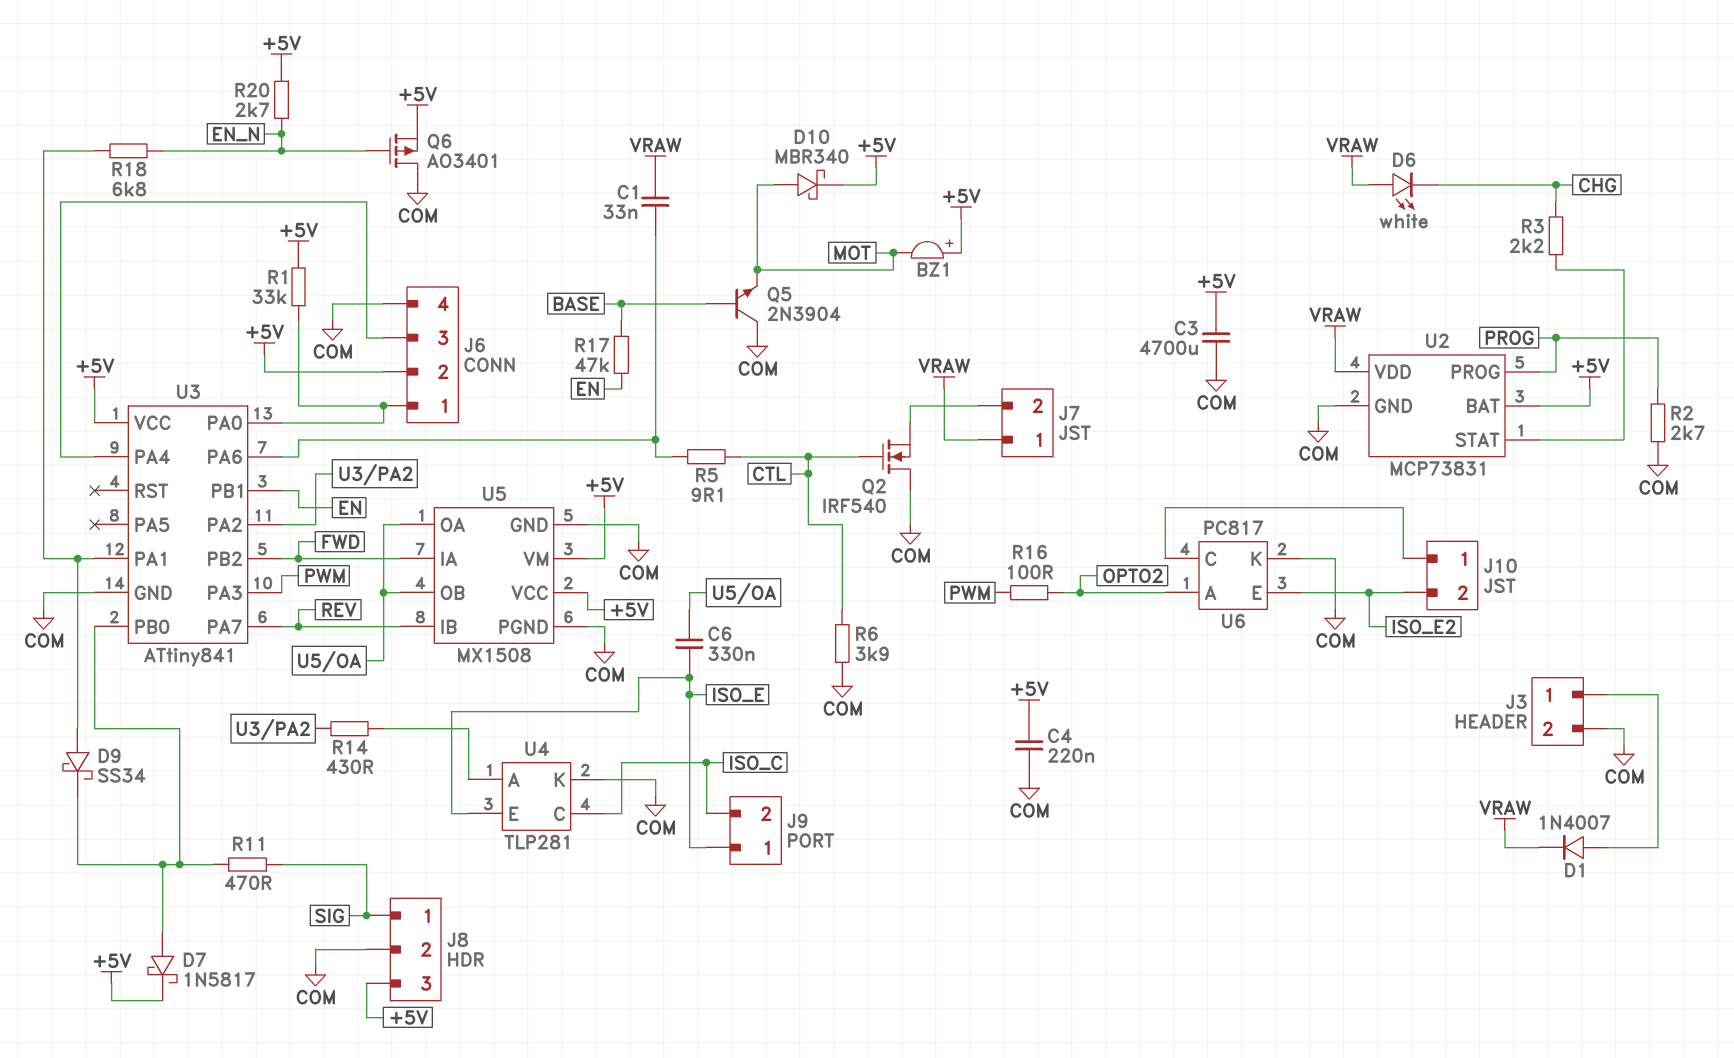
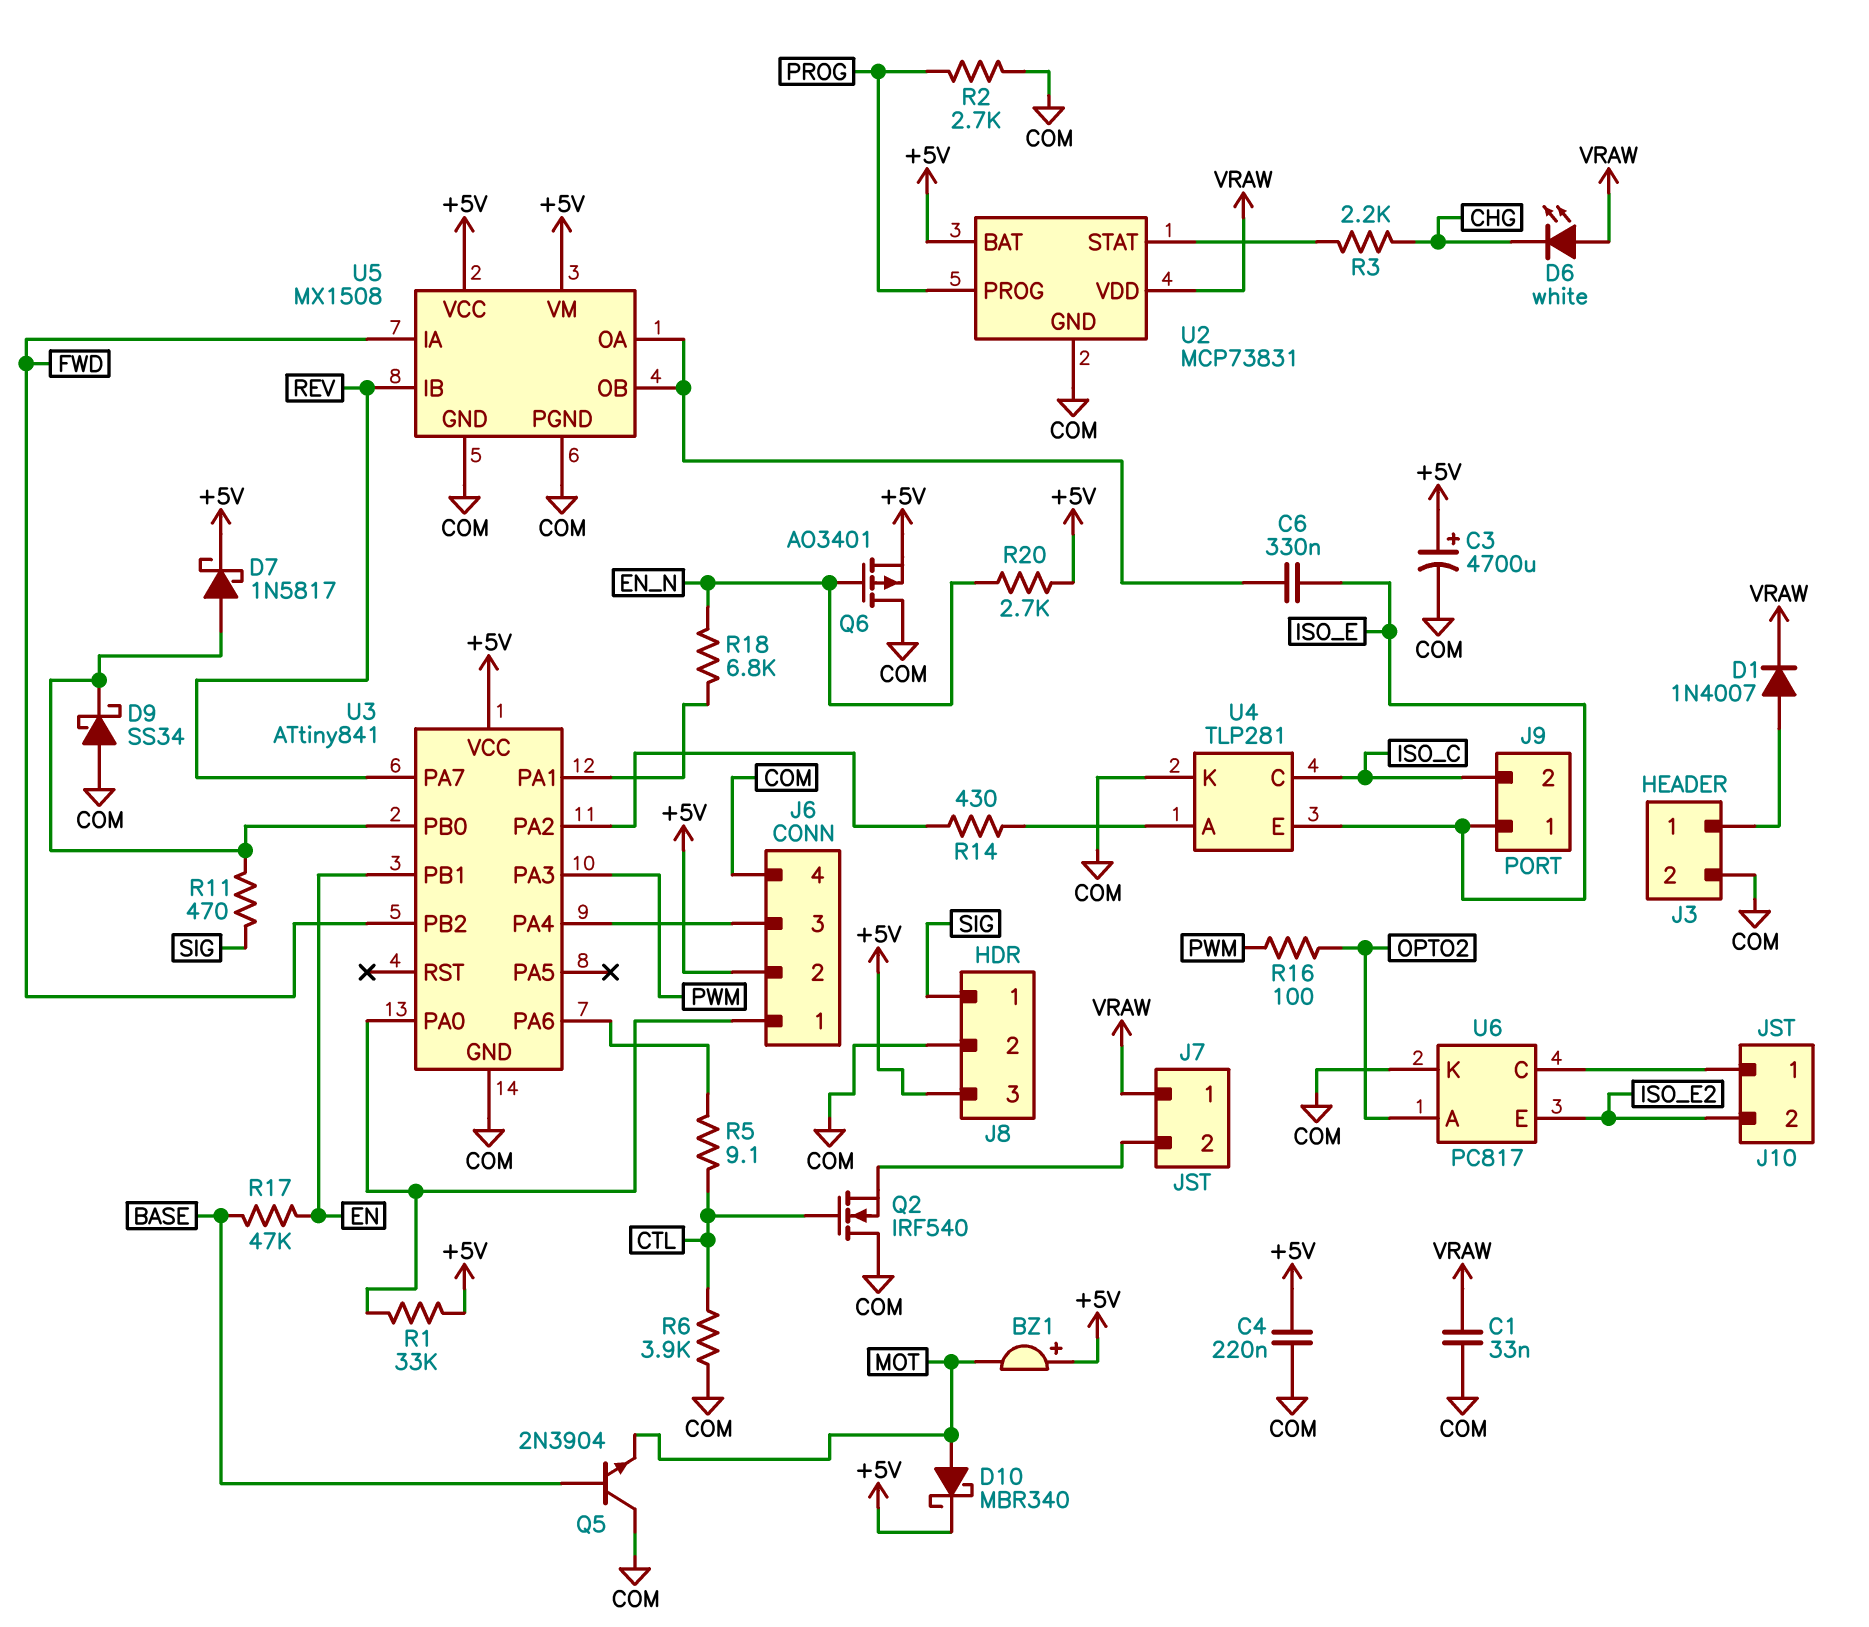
C1: 33nF (U3/PA6, VRAW) -> 33nF (COM, VRAW)
C3: 4700uF (+5V, COM) -> 4700uF (plus +5V, minus COM)
D9: schottky SS34 (A U3/PA1, K U3/PB0) -> schottky SS34 (A COM, K U3/PB0)

